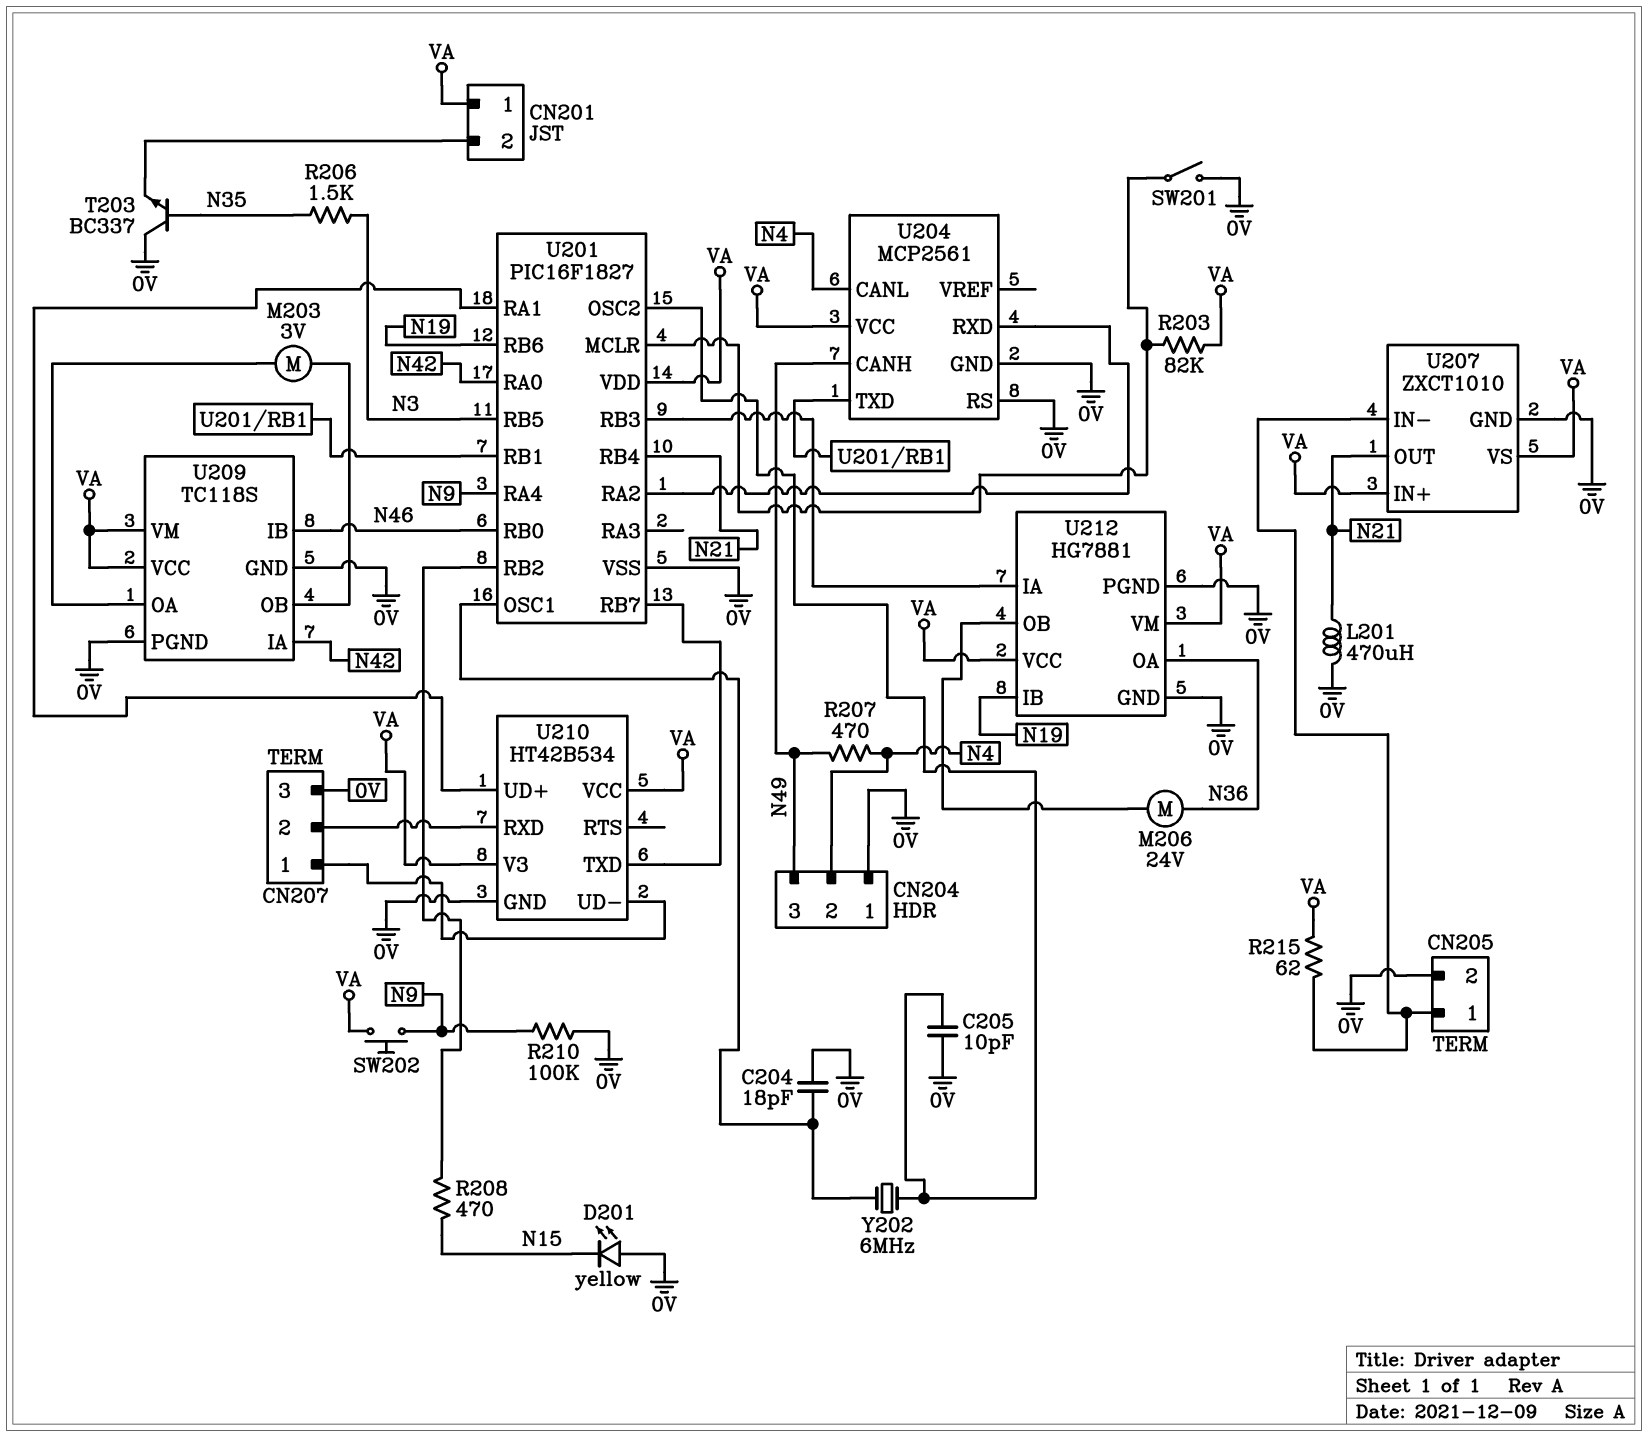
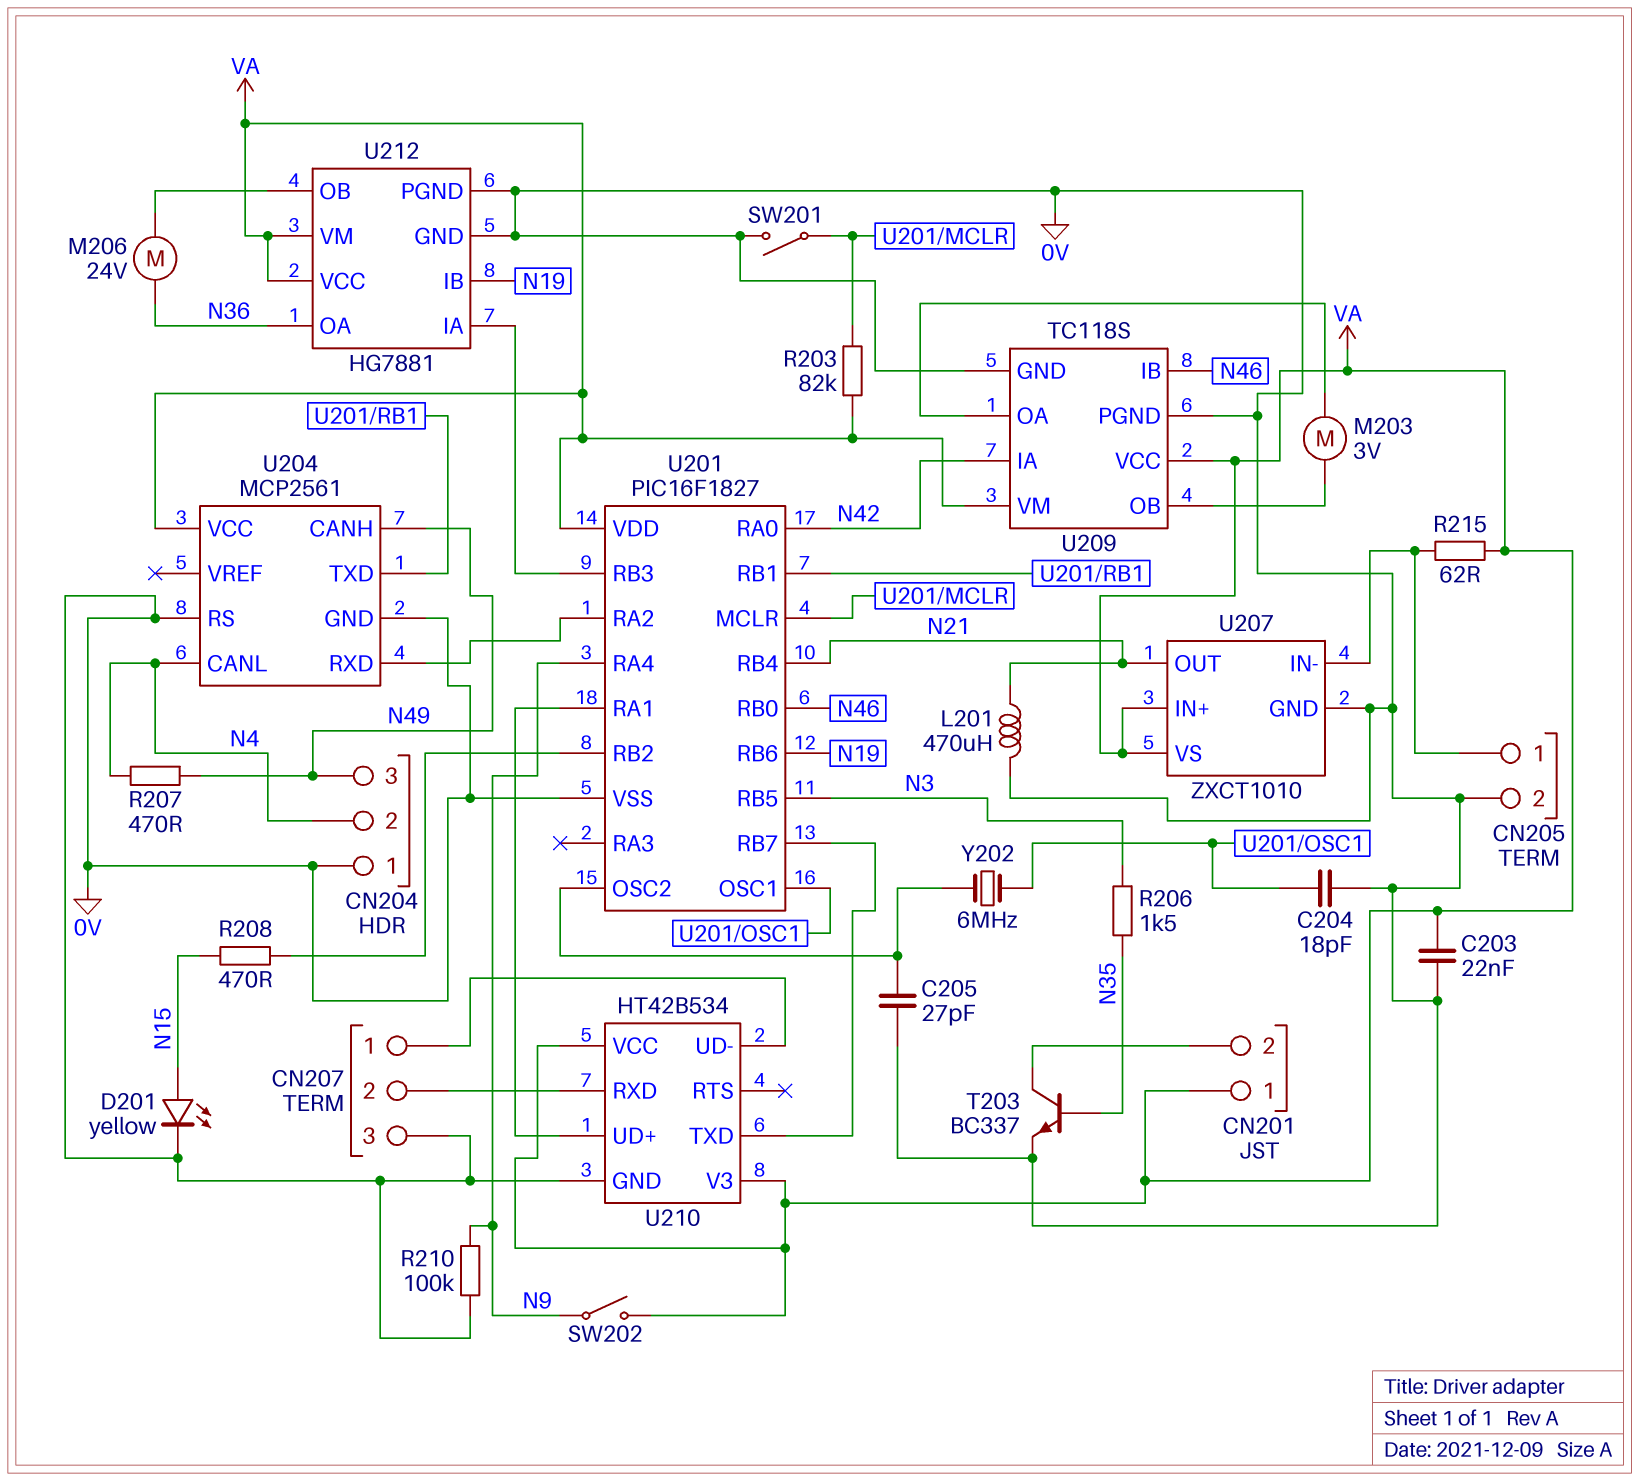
C203: none -> 22nF (0V, VA)
C205: 10pF (0V, U201/OSC2) -> 27pF (0V, U201/OSC2)
D201: LED yellow (A 0V, K N15) -> LED yellow (A N15, K 0V)
SW202: button (N9, VA) -> switch (N9, VA)
T203: NPN BC337 (B N35, C 0V, E CN201/2) -> NPN BC337 (B N35, C CN201/2, E 0V)

